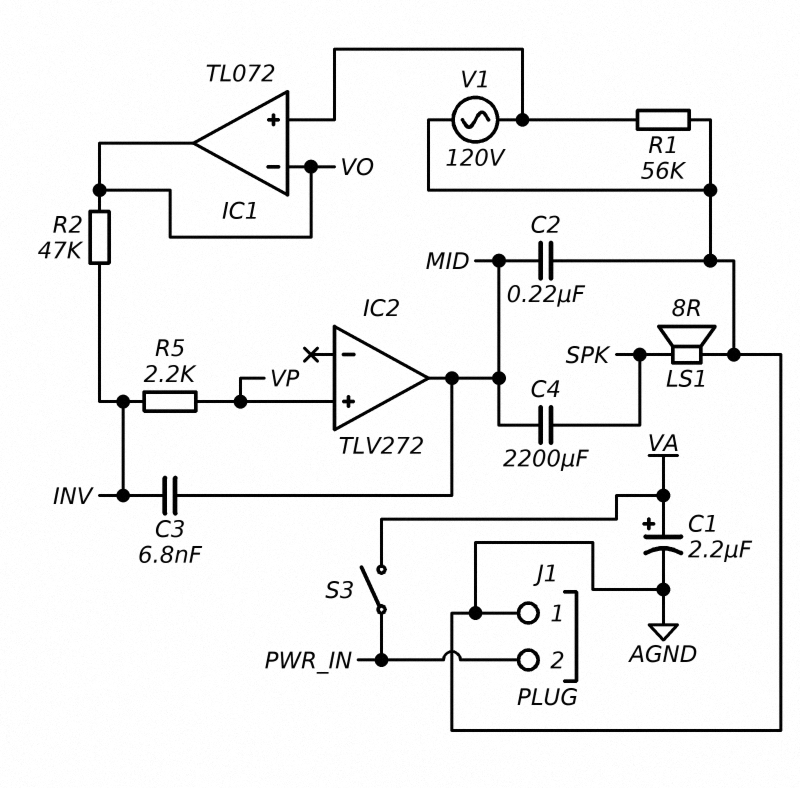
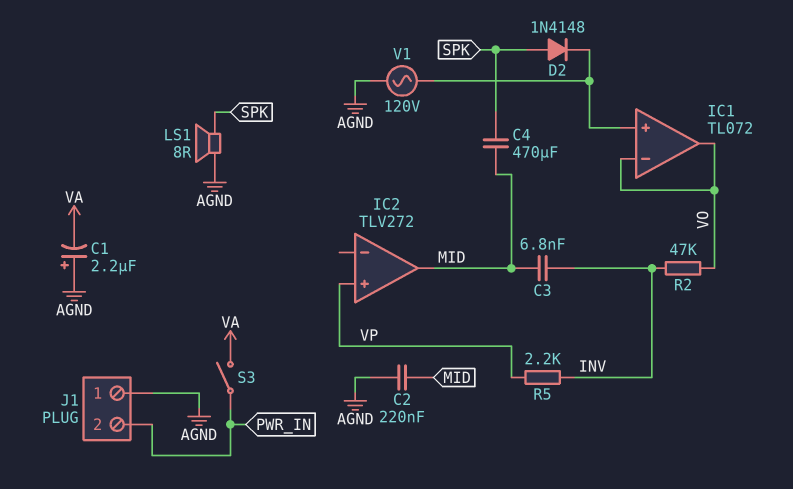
C1: 2.2uF (plus VA, minus AGND) -> 2.2uF (plus AGND, minus VA)
C4: 2200uF (MID, SPK) -> 470uF (MID, SPK)
D2: none -> diode 1N4148 (A SPK, K IC1/in+)
R1: 56k (AGND, IC1/in+) -> none

